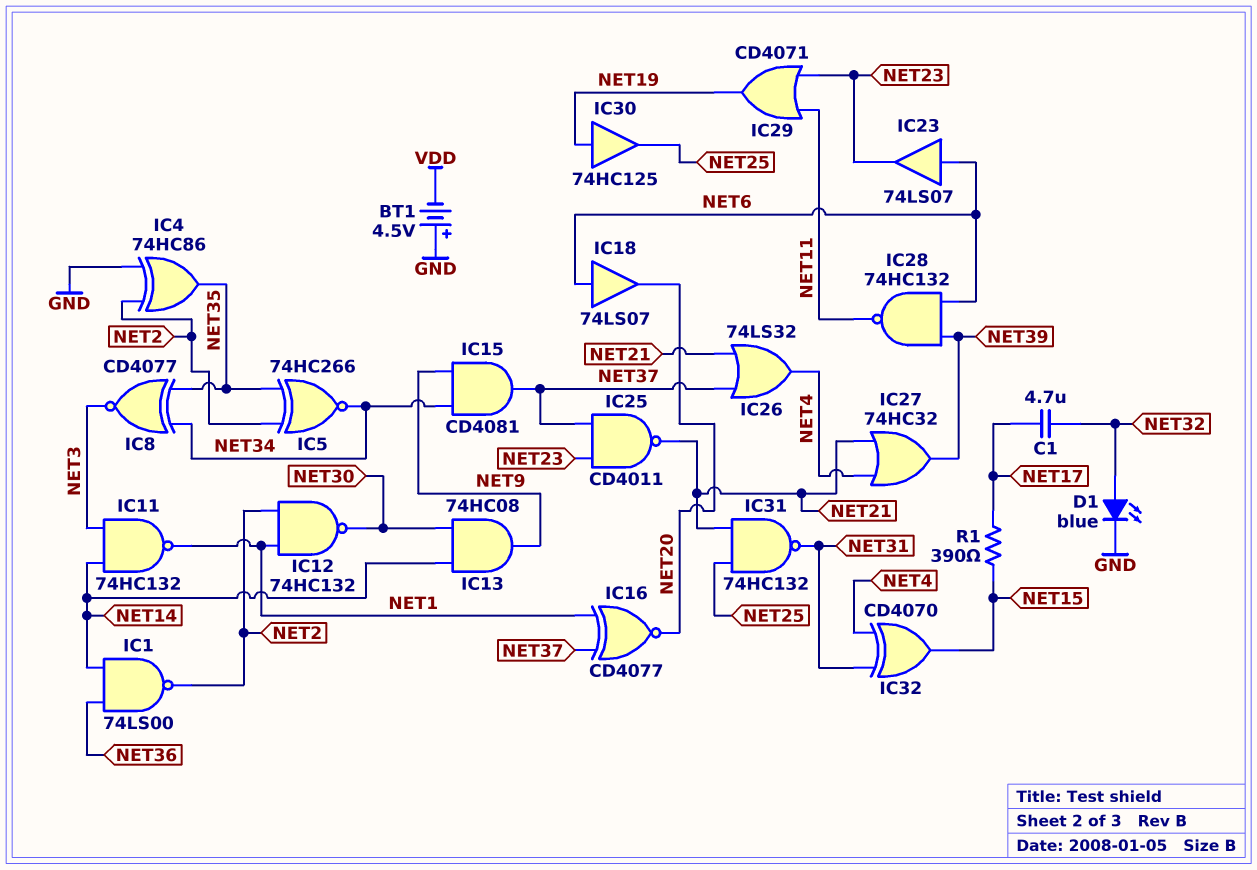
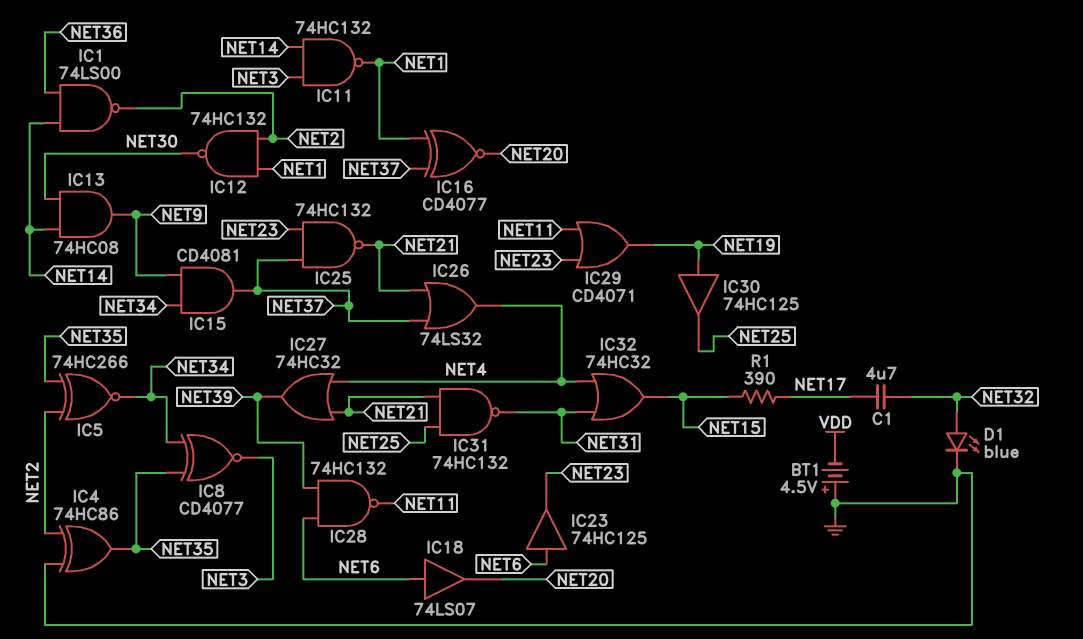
IC23: buffer 74LS07 (in NET6, out NET23) -> buffer 74HC125 (in NET6, out NET23)
IC25: NAND CD4011 (in NET23, in NET37, out NET21) -> NAND 74HC132 (in NET23, in NET37, out NET21)
IC32: XOR CD4070 (in NET4, in NET31, out NET15) -> OR 74HC32 (in NET4, in NET31, out NET15)

